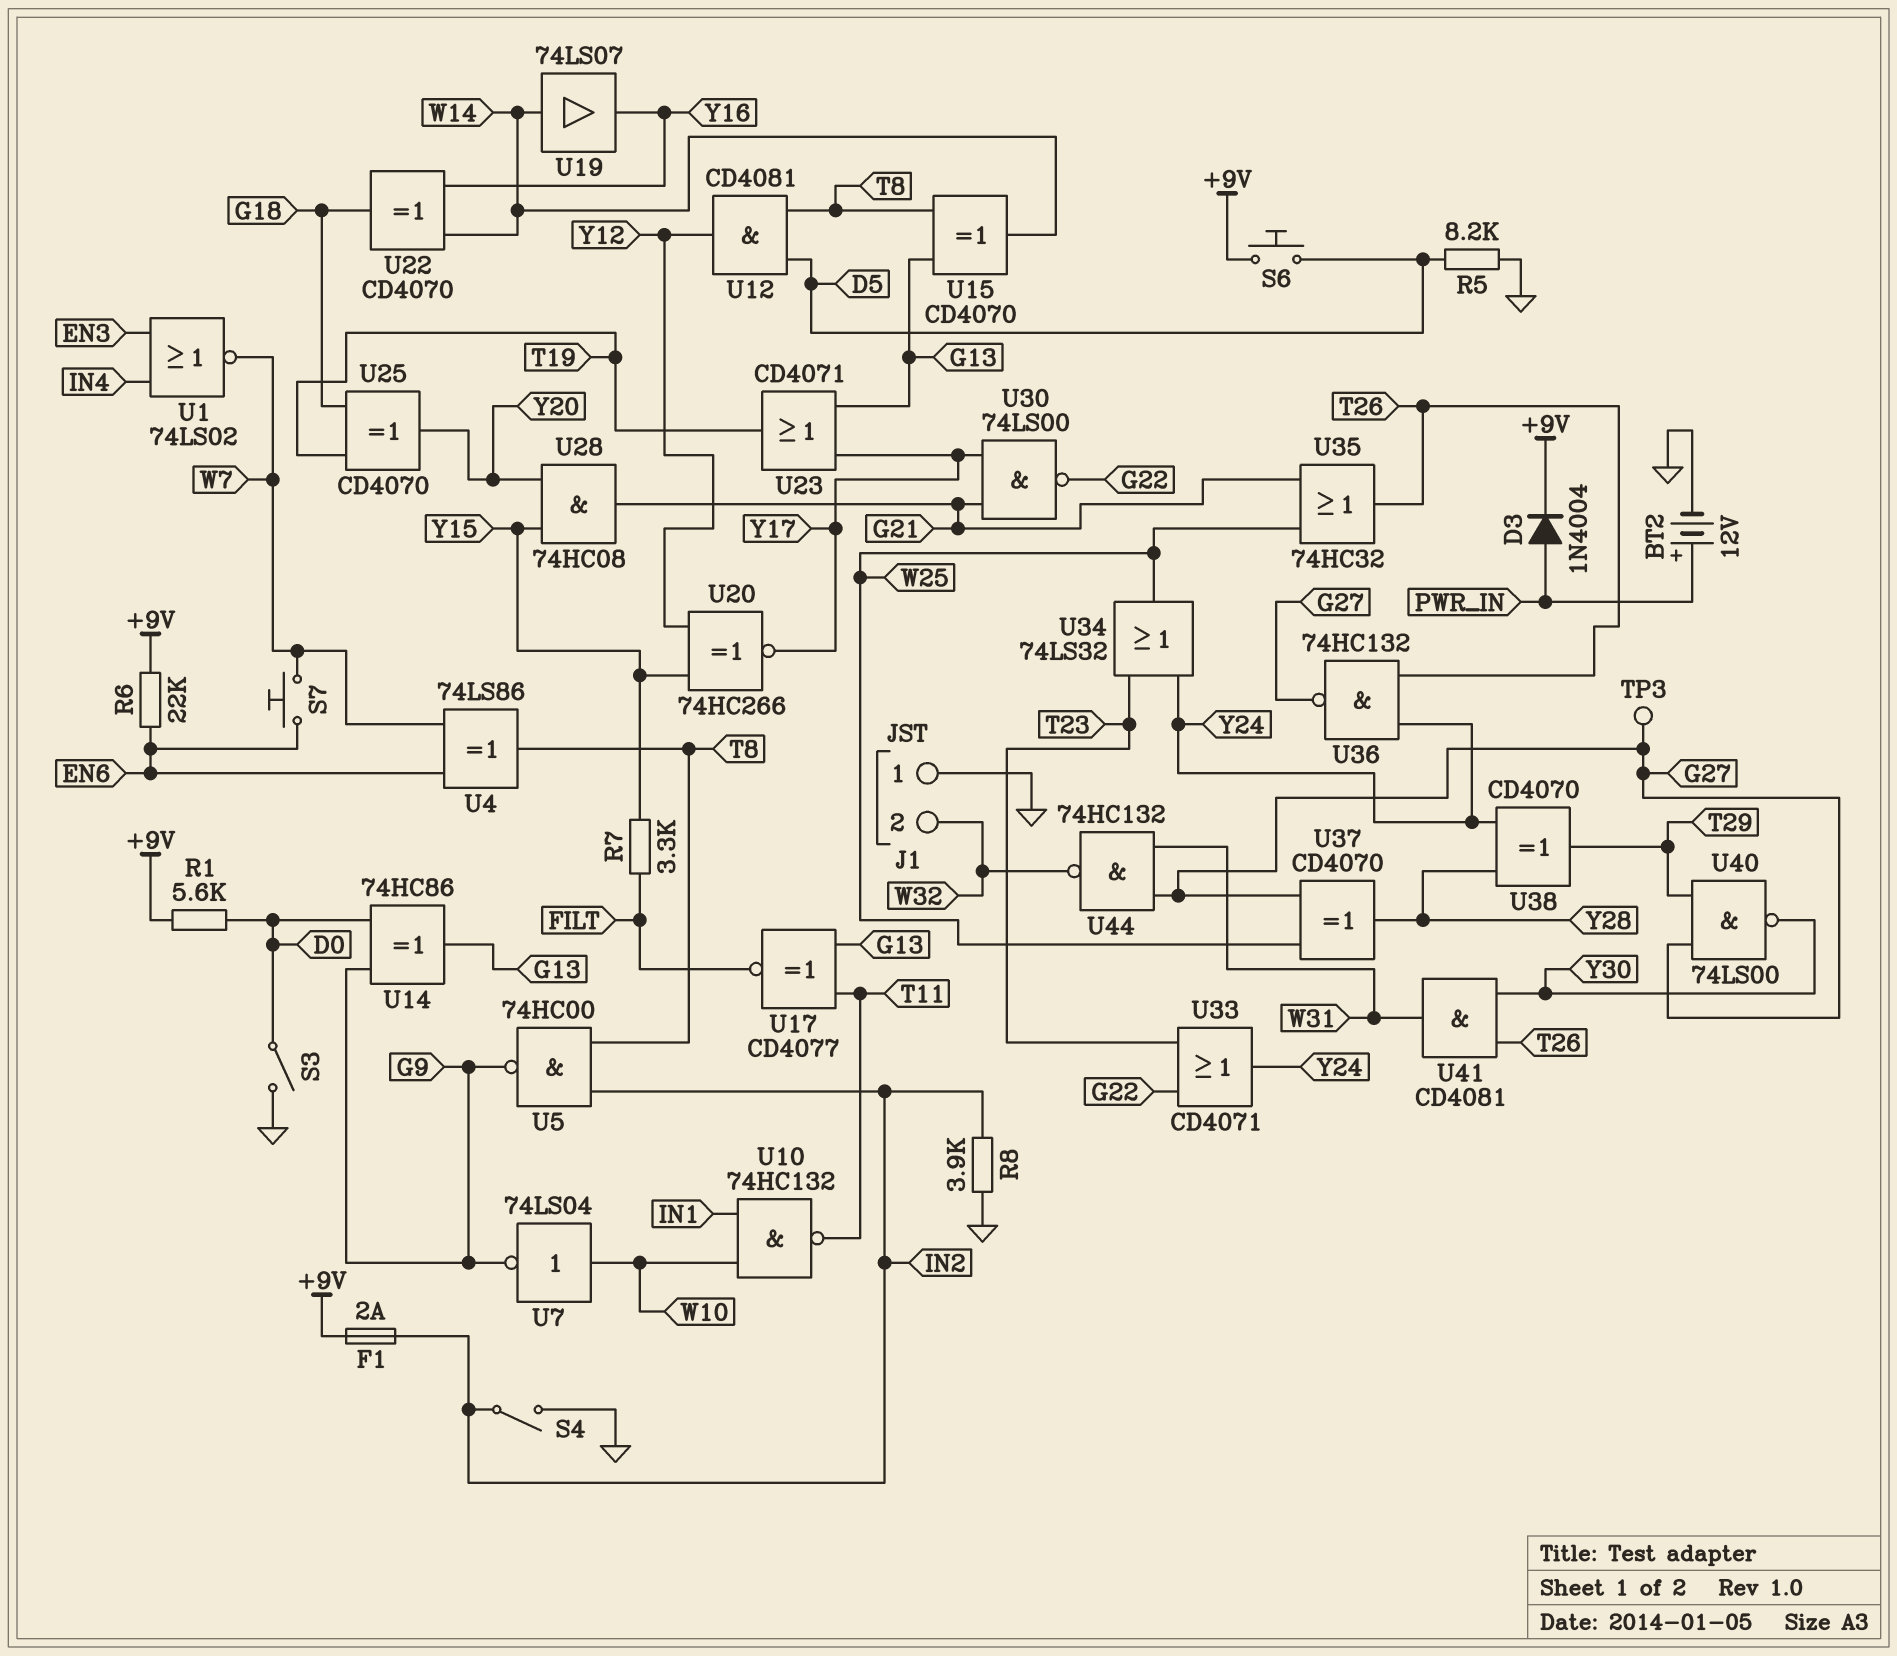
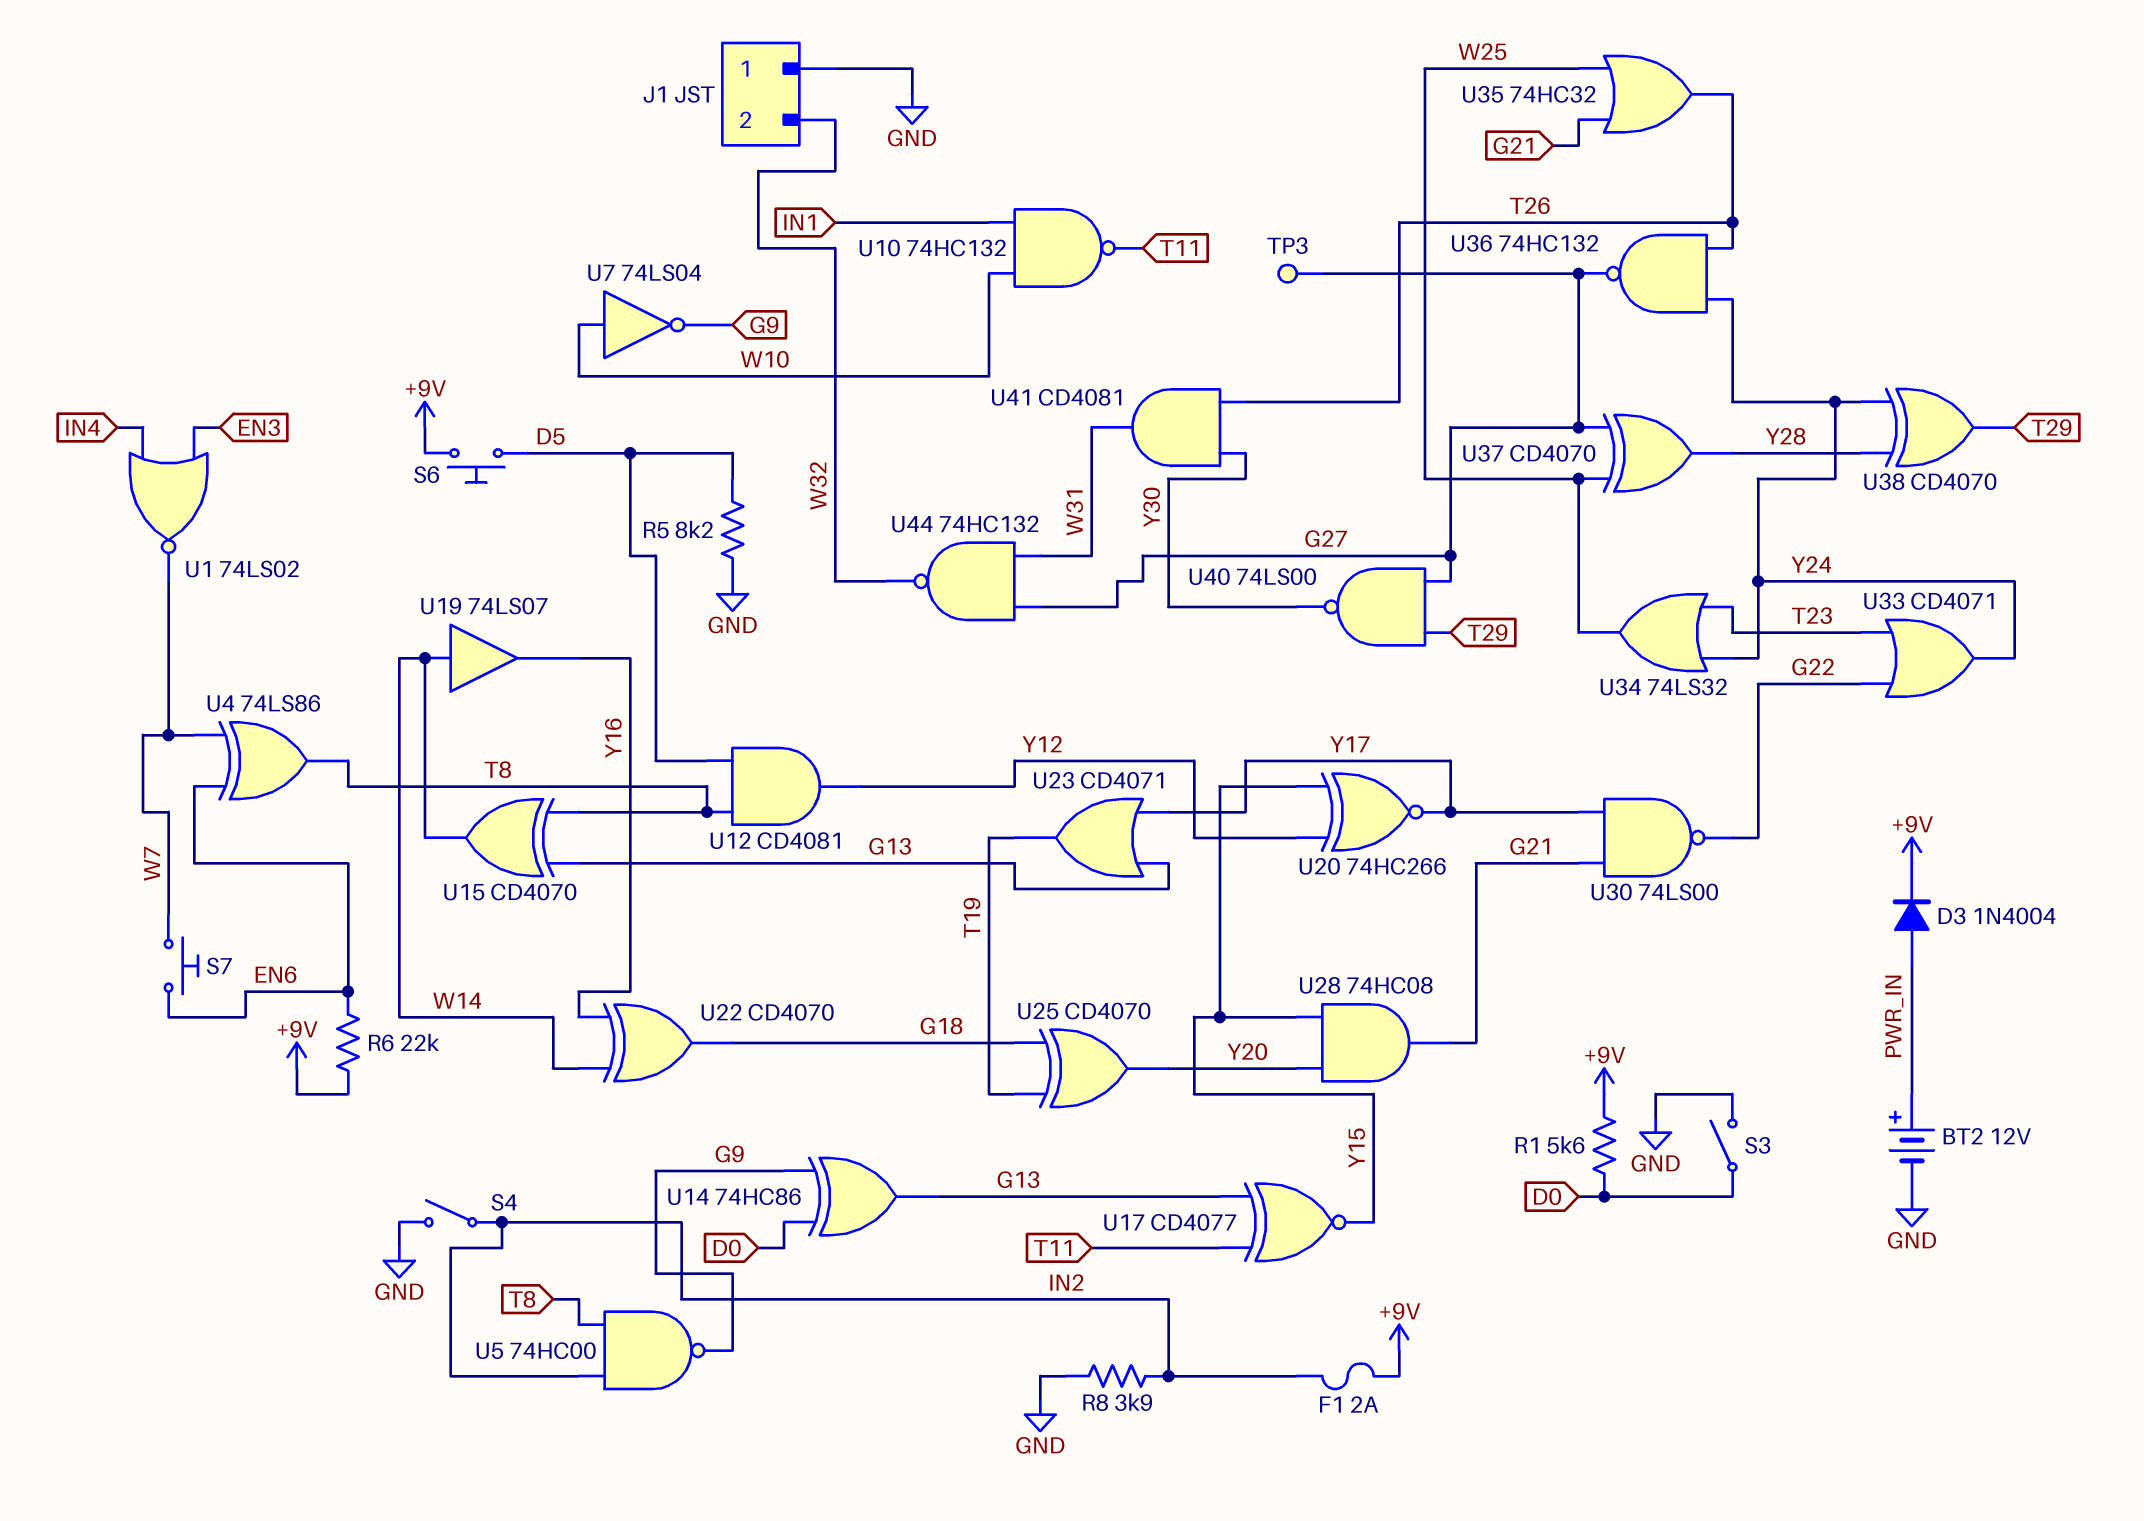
R7: 3.3k (FILT, Y15) -> none
U17: XNOR CD4077 (in G13, in T11, out FILT) -> XNOR CD4077 (in G13, in T11, out Y15)

